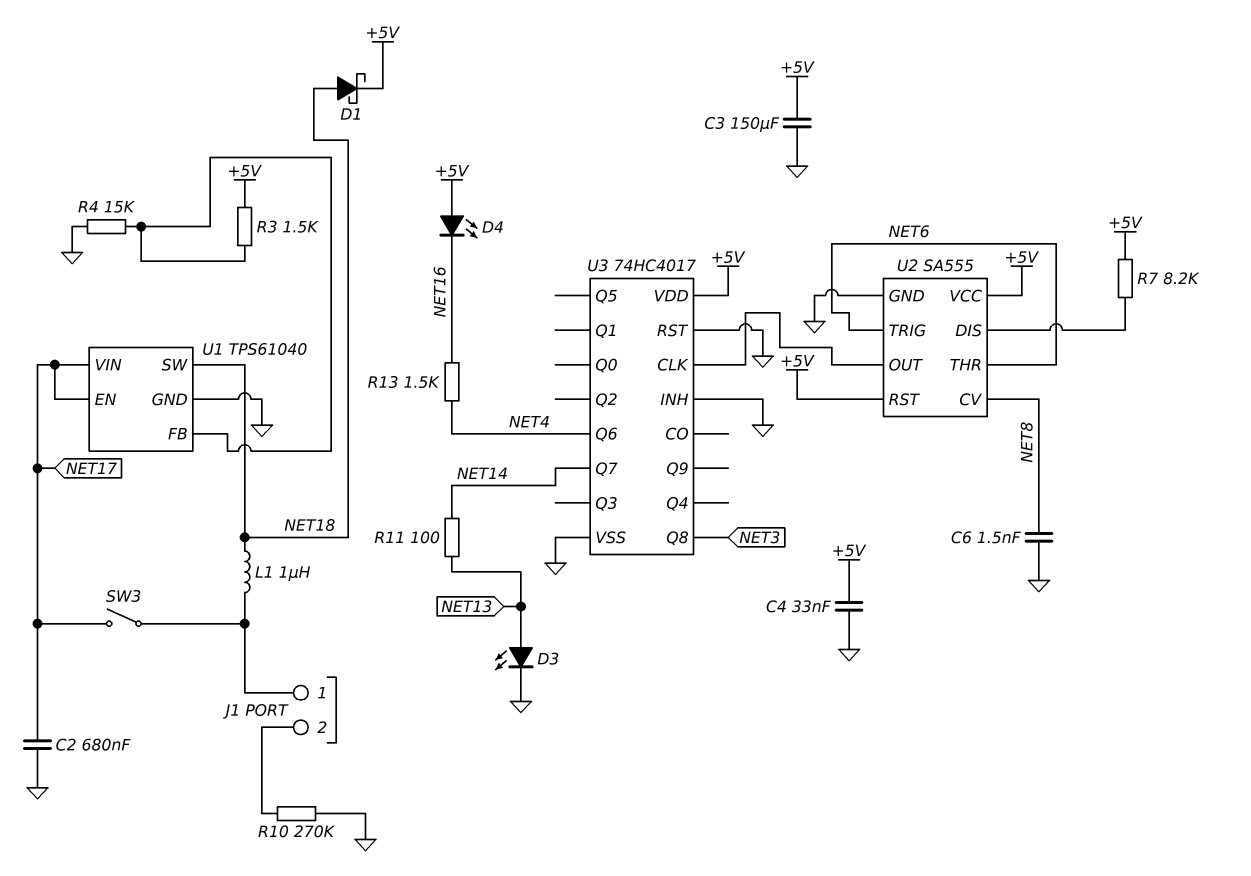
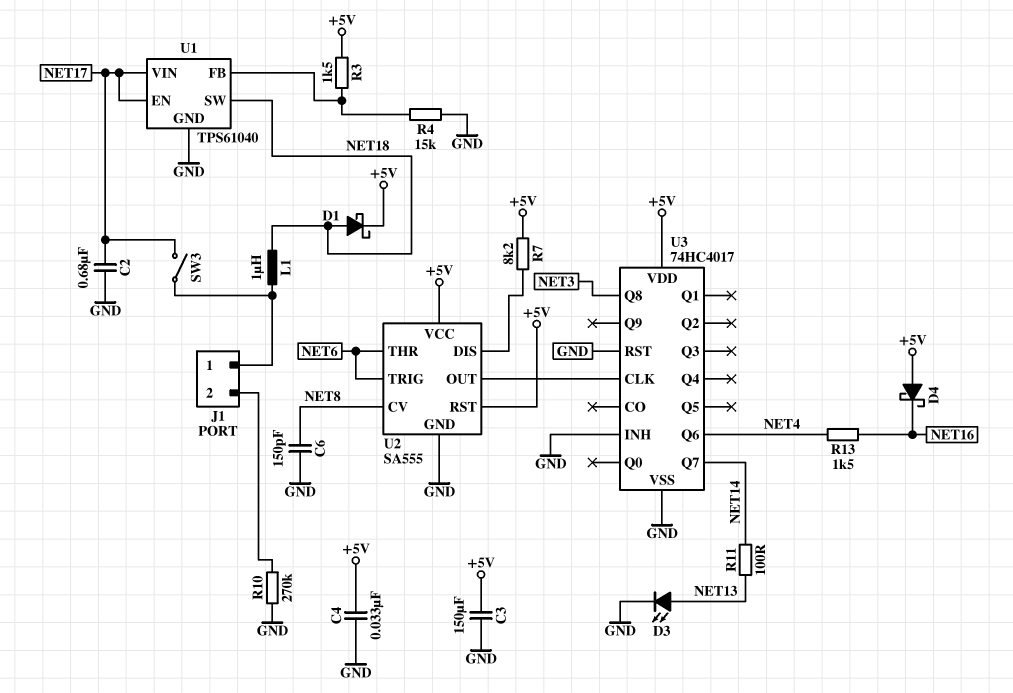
C6: 1.5nF (GND, NET8) -> 150pF (GND, NET8)
D4: LED (A +5V, K NET16) -> schottky (A +5V, K NET16)

